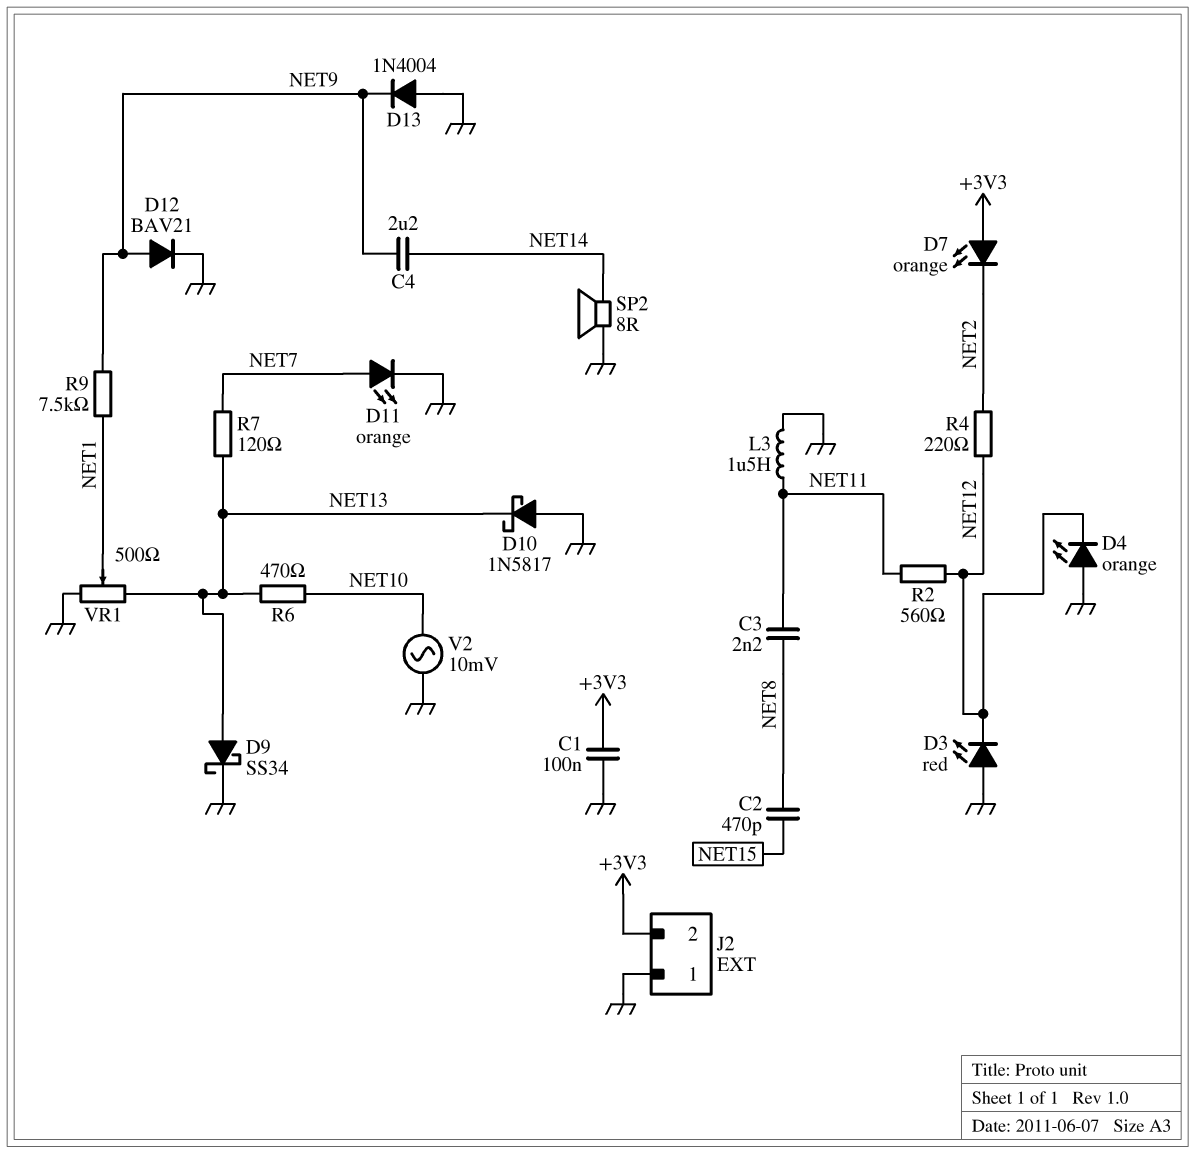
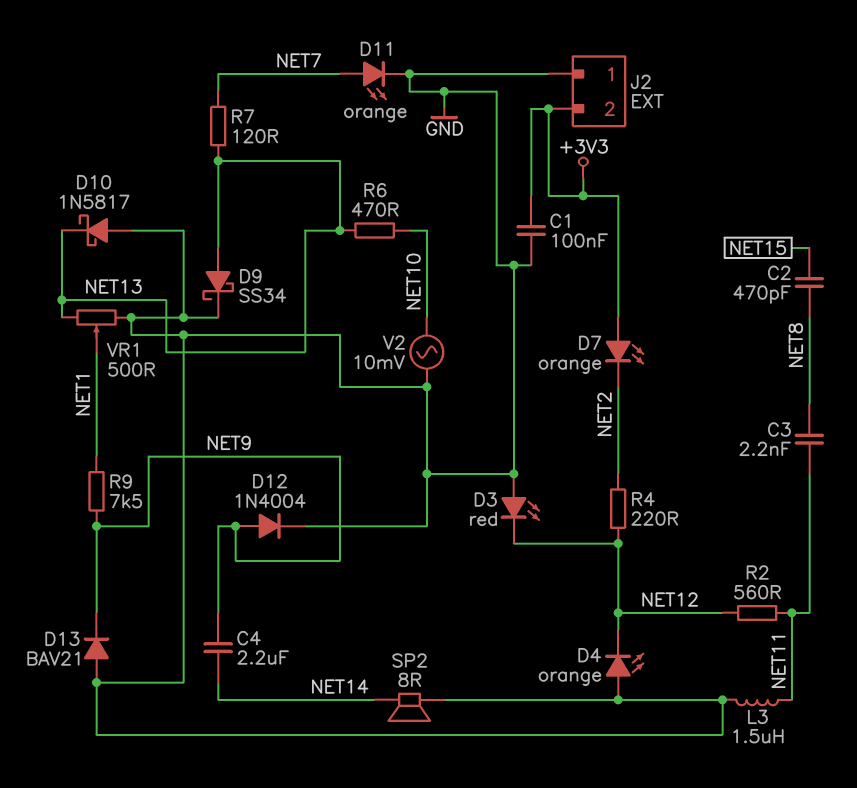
D12: diode BAV21 (A NET9, K GND) -> diode 1N4004 (A NET9, K GND)
D13: diode 1N4004 (A GND, K NET9) -> diode BAV21 (A GND, K NET9)

